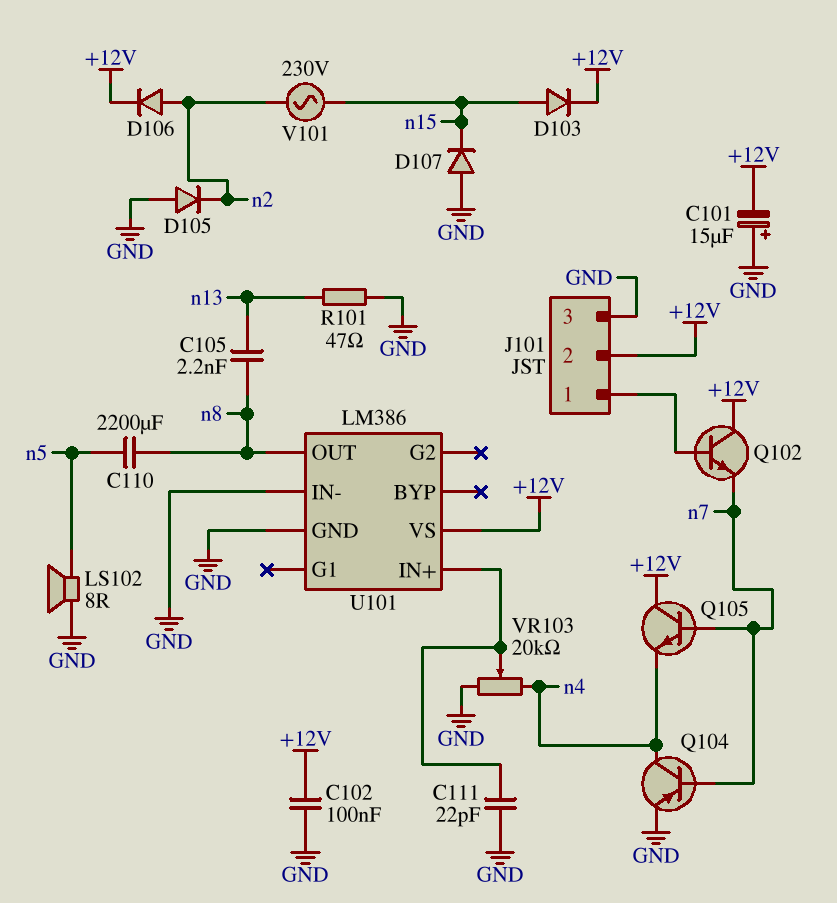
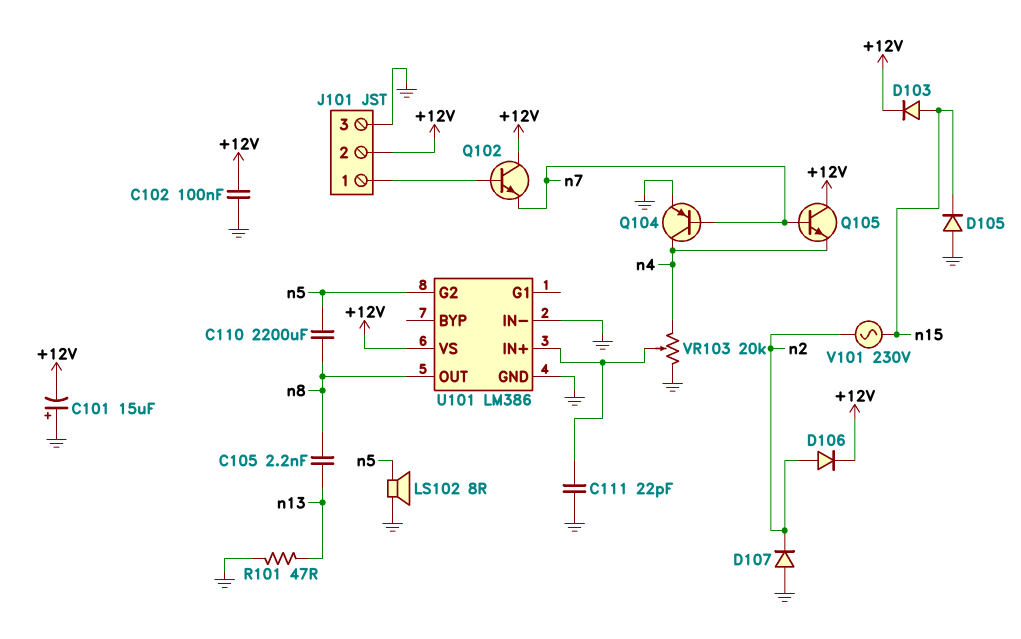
D105: diode (A GND, K n2) -> diode (A GND, K n15)
D107: diode (A GND, K n15) -> diode (A GND, K n2)
U101 pin G2: none -> n5

